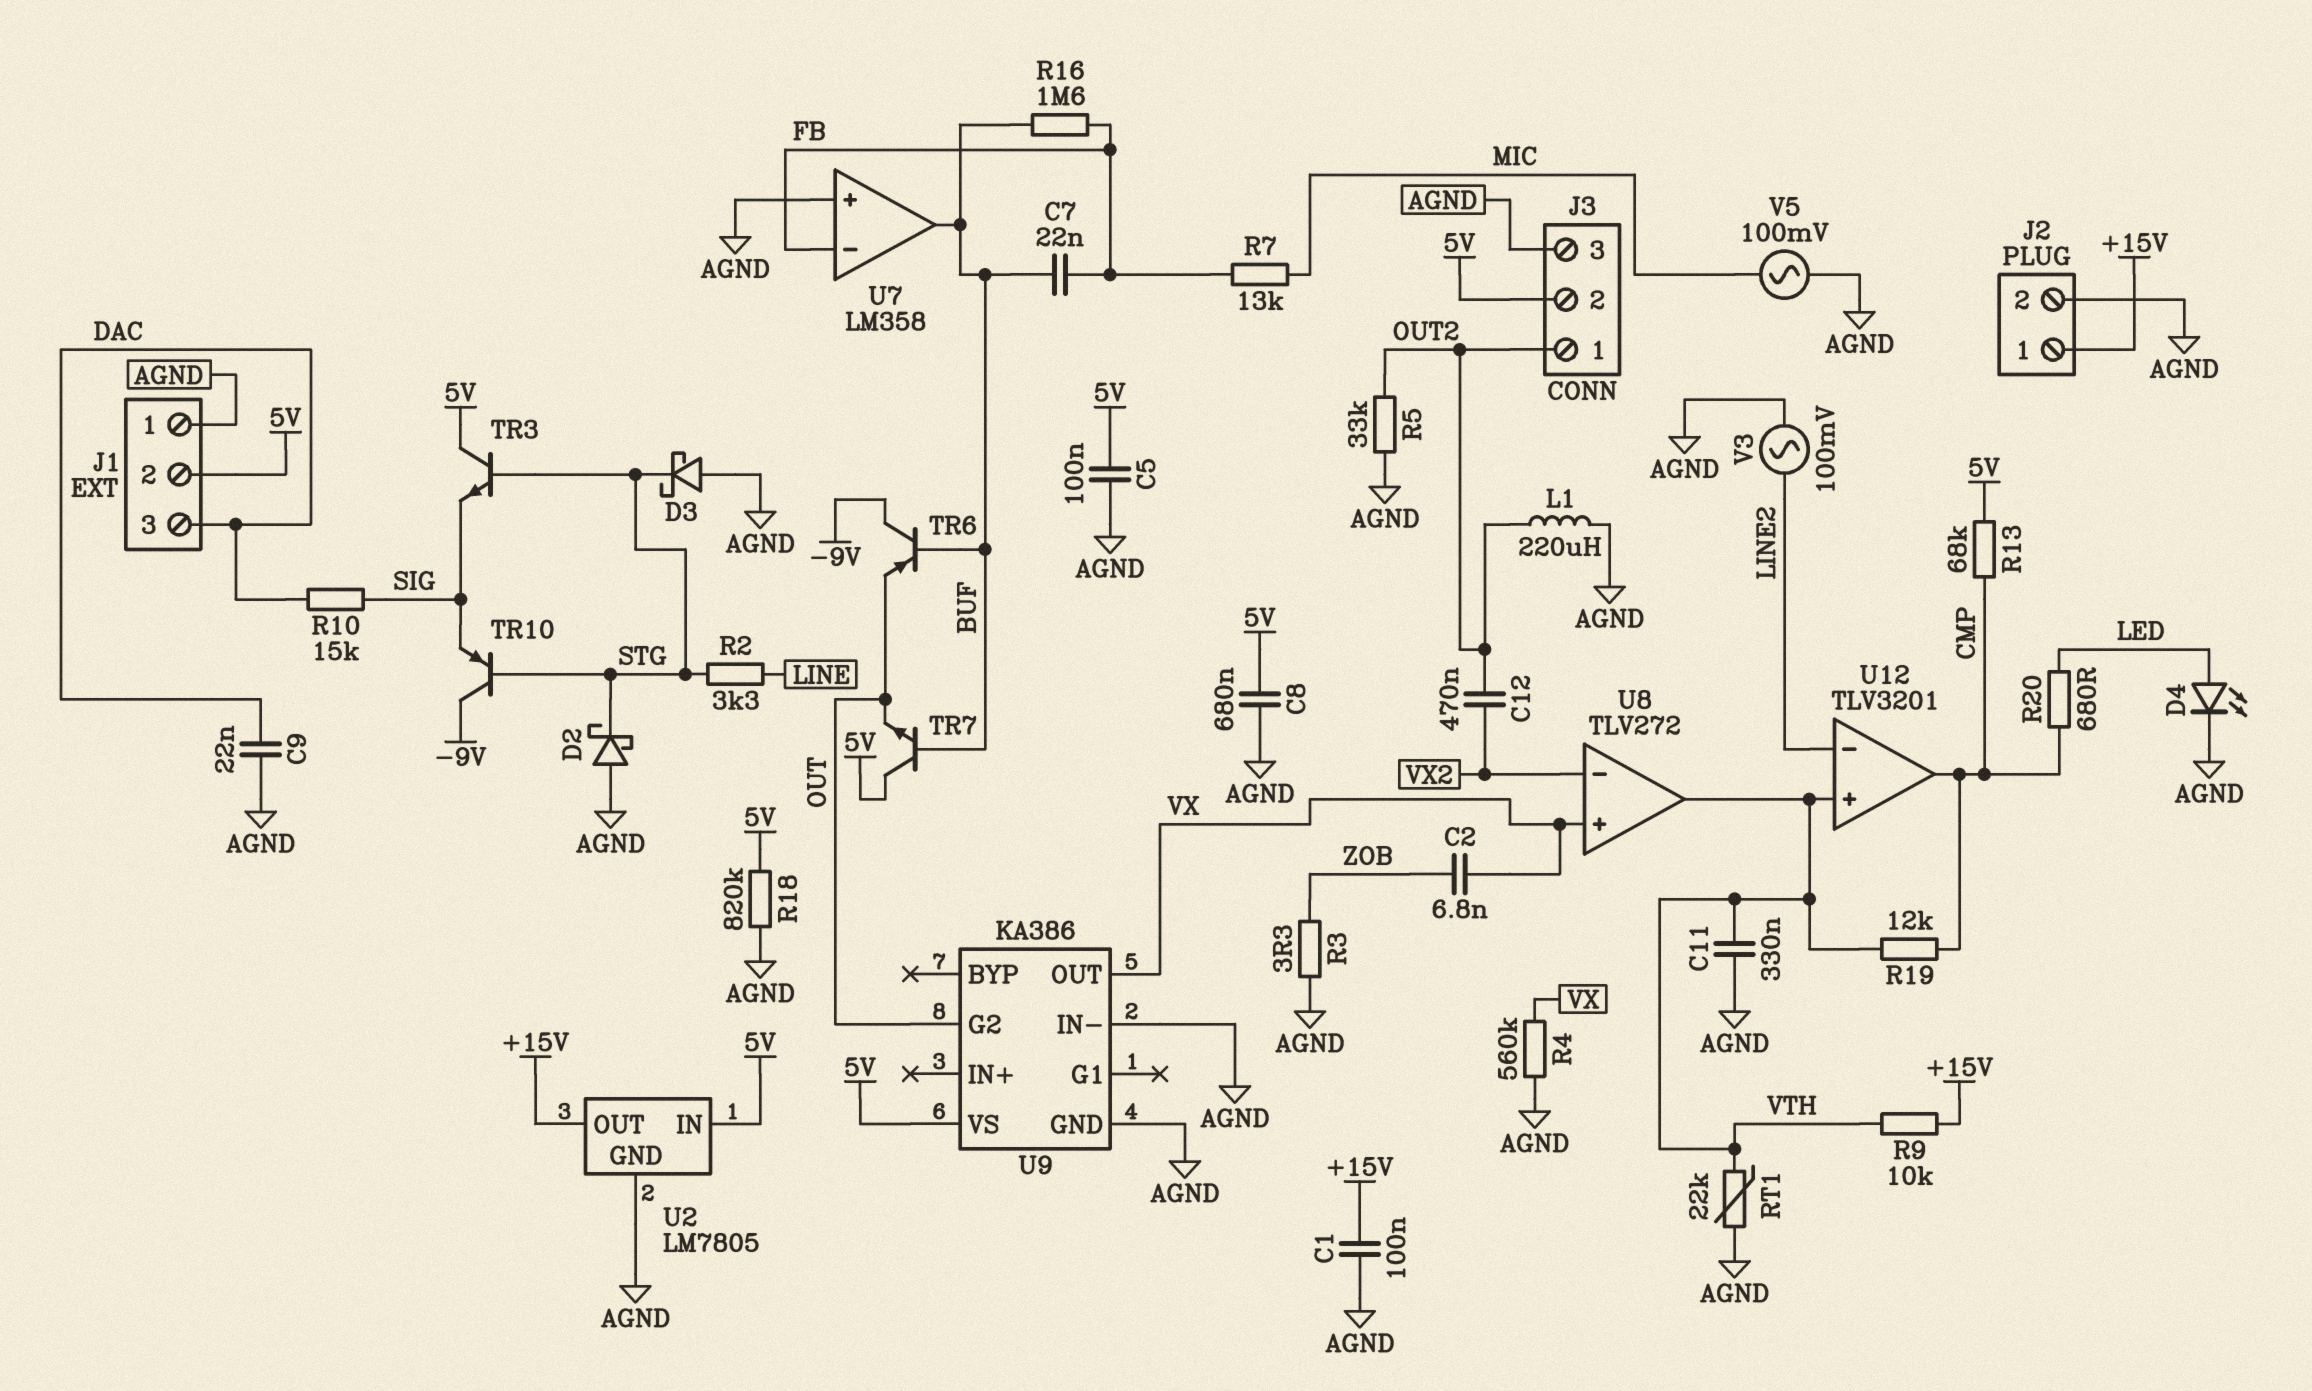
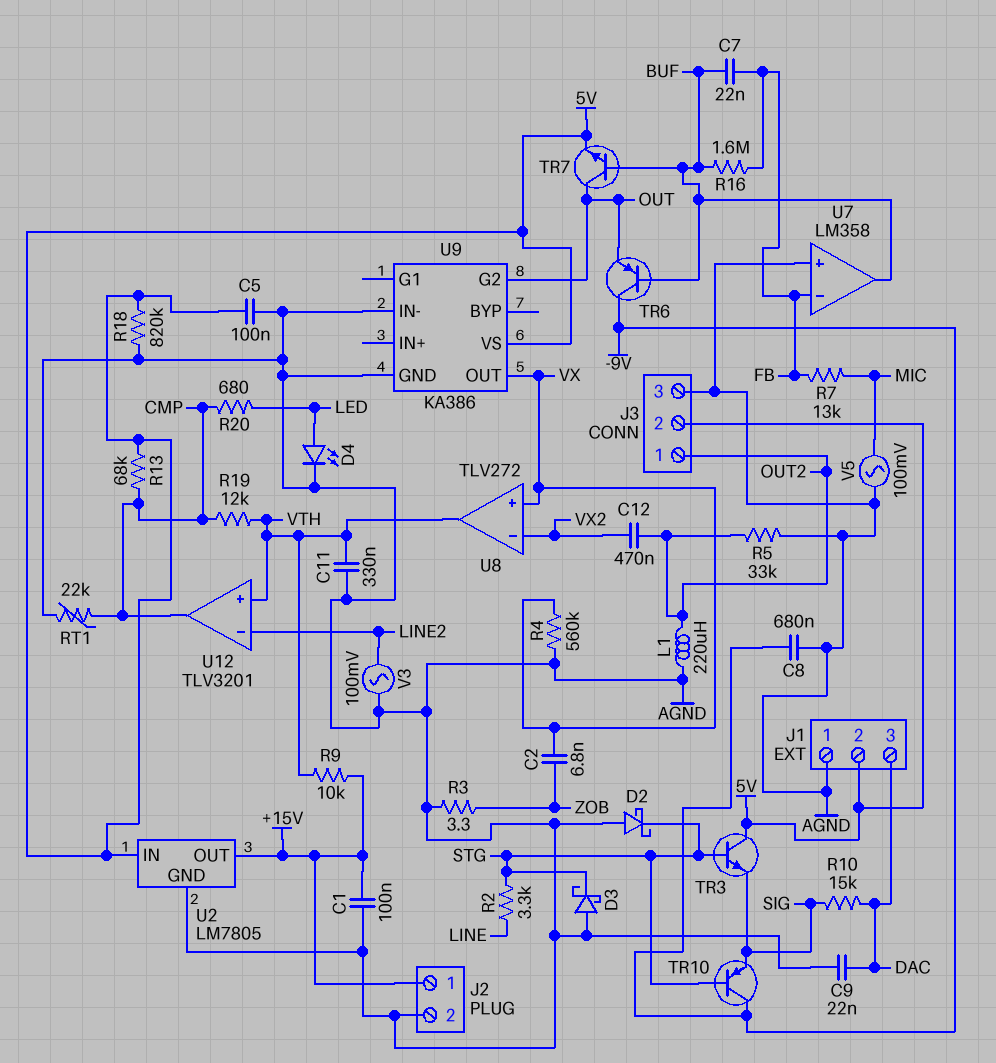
C8: 680nF (5V, AGND) -> 680nF (-9V, AGND)
RT1: 22k (AGND, VTH) -> 22k (AGND, CMP)
TR7: NPN (B BUF, C 5V, E OUT) -> NPN (B BUF, C OUT, E 5V)

